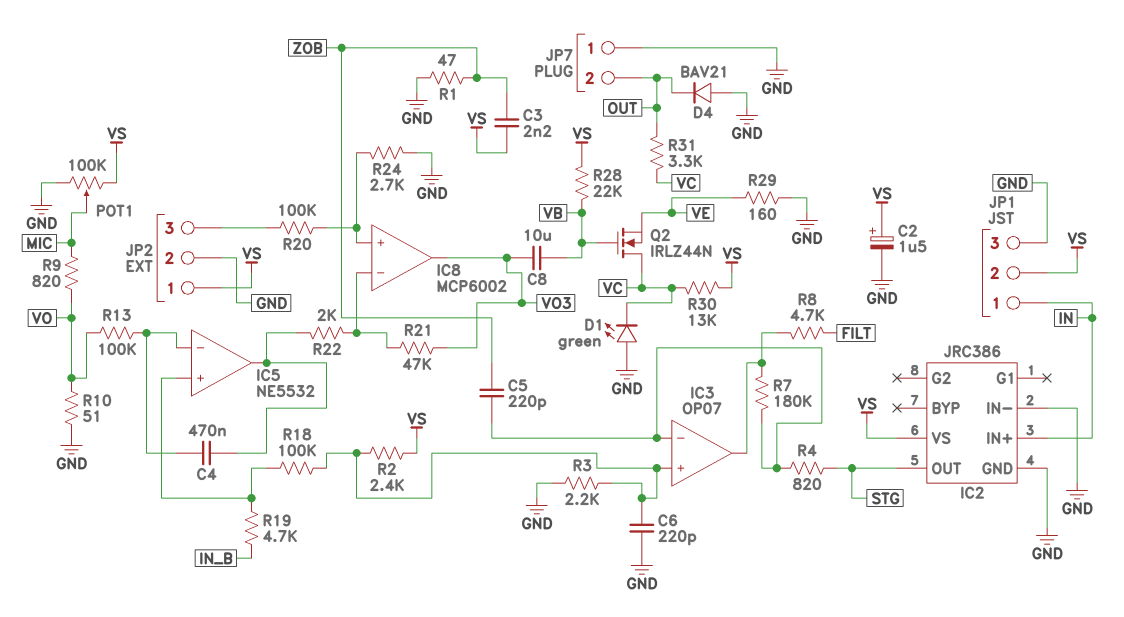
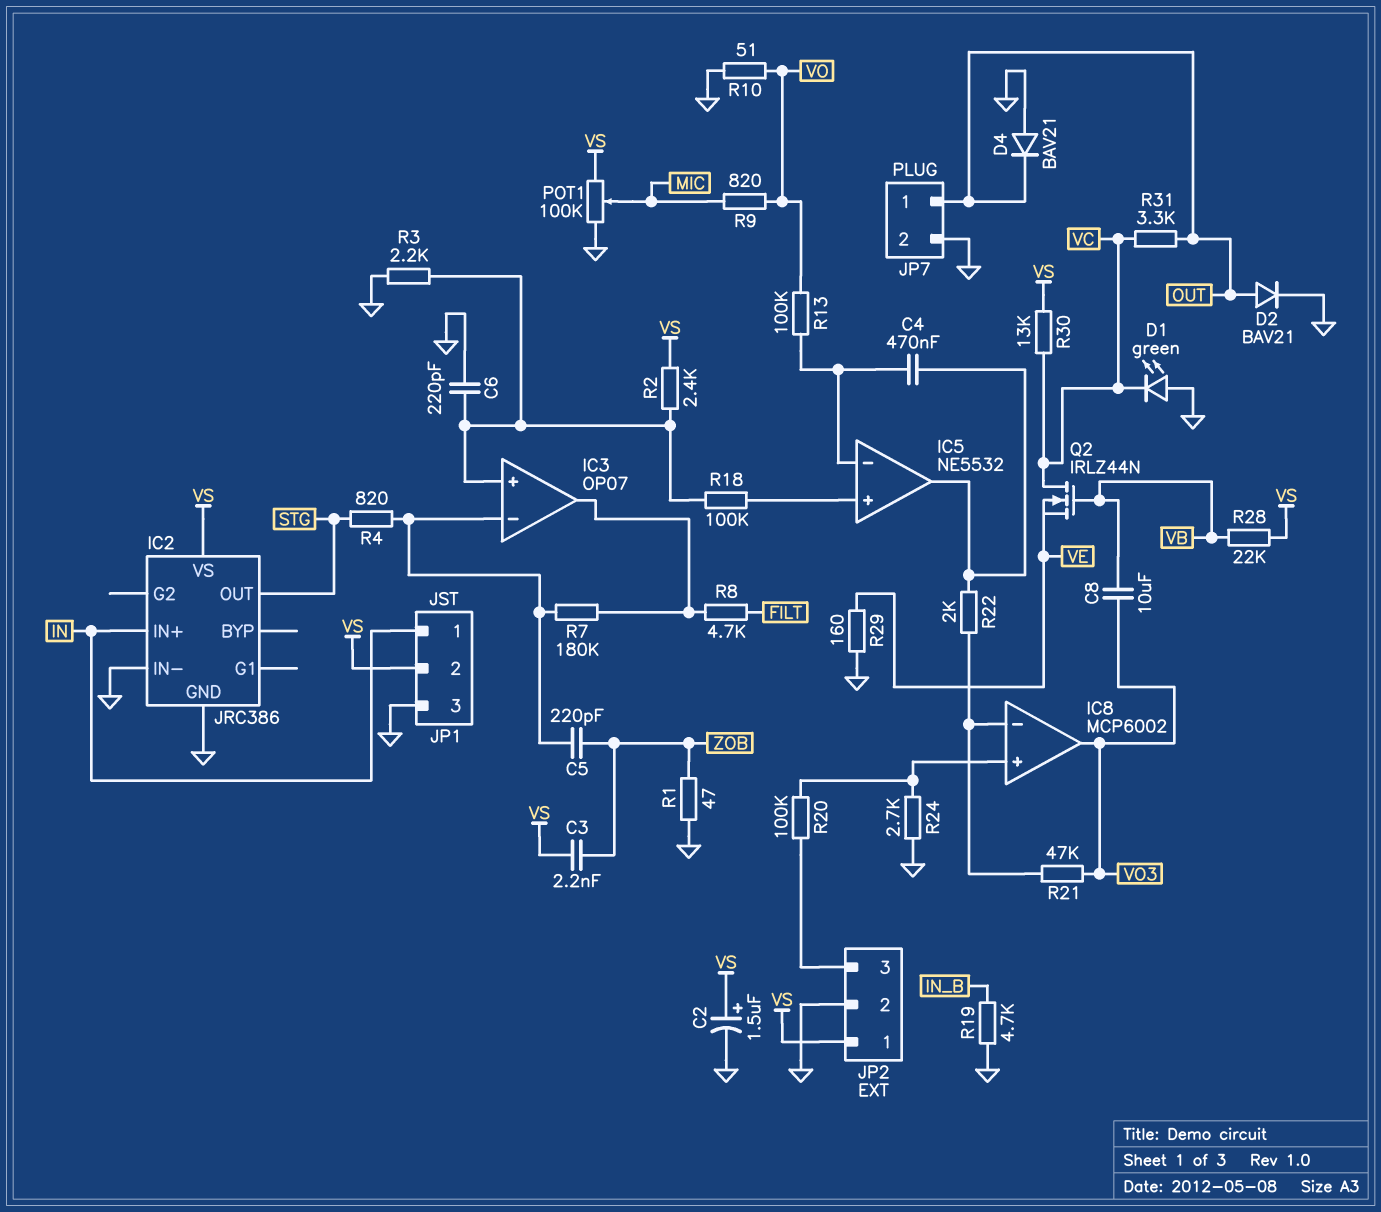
D2: none -> diode BAV21 (A OUT, K GND)
JP7 pin 1: GND -> OUT
JP7 pin 2: OUT -> GND
R19: 4.7k (IC5/in+, IN_B) -> 4.7k (GND, IN_B)

